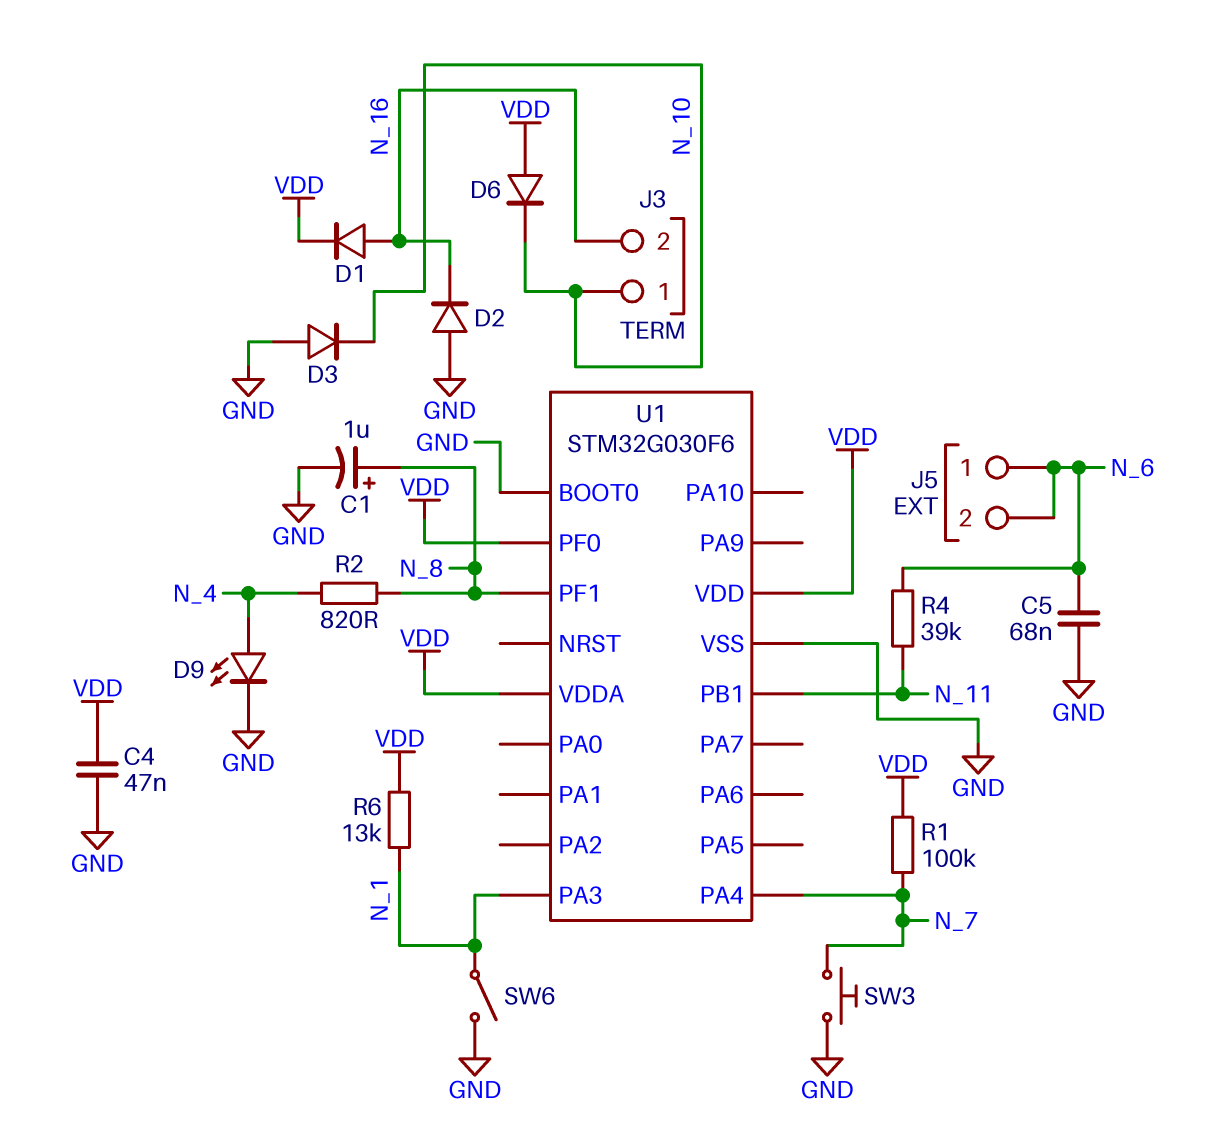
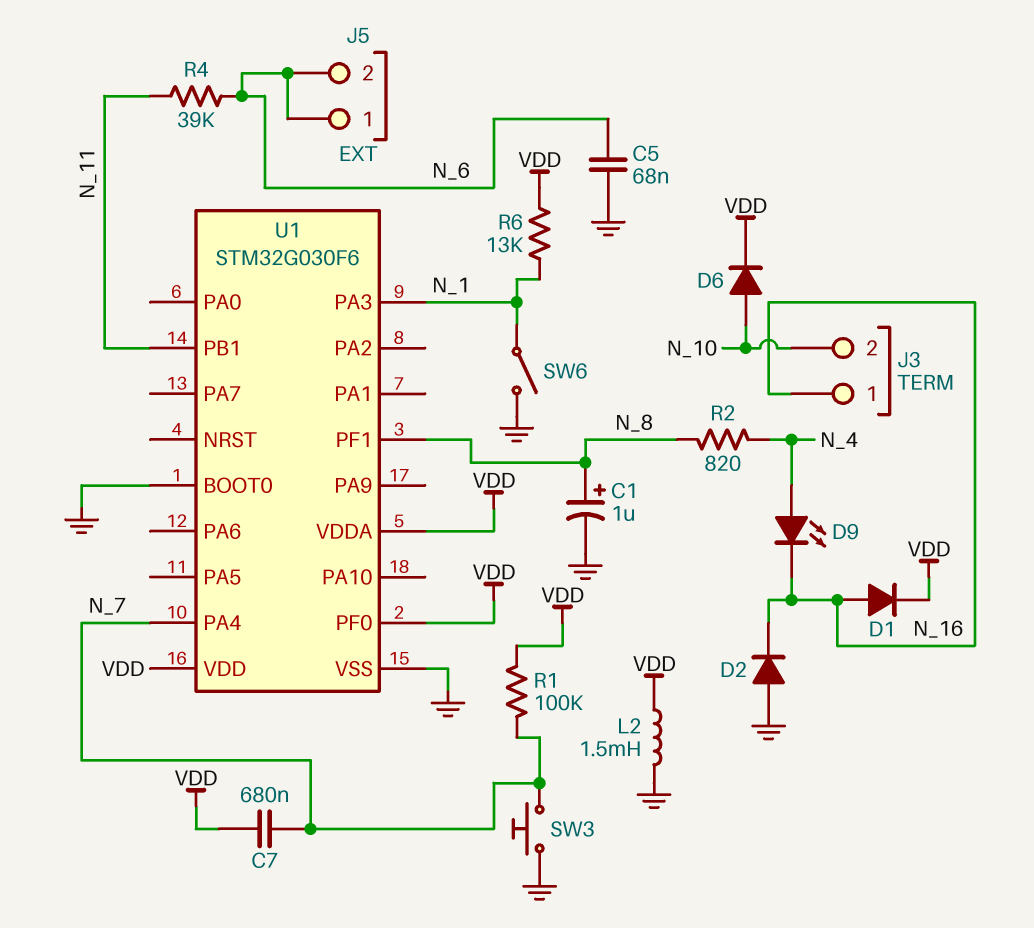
C4: 47nF (GND, VDD) -> none
C7: none -> 680nF (N_7, VDD)
D3: diode (A GND, K N_10) -> none
D6: diode (A VDD, K N_10) -> diode (A N_10, K VDD)
D9: LED (A N_4, K GND) -> LED (A N_4, K N_16)
J3 pin 1: N_10 -> N_16
J3 pin 2: N_16 -> N_10
L2: none -> 1.5mH (GND, VDD)

